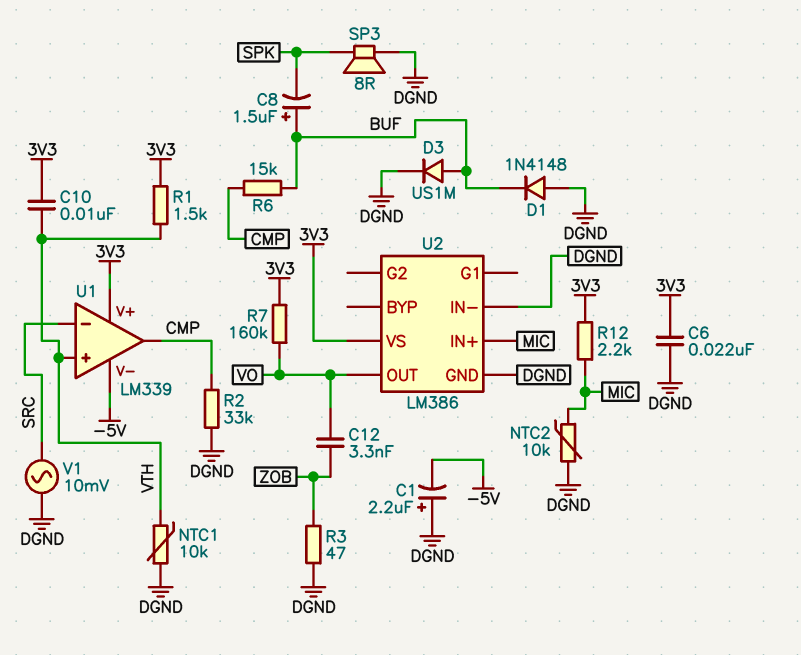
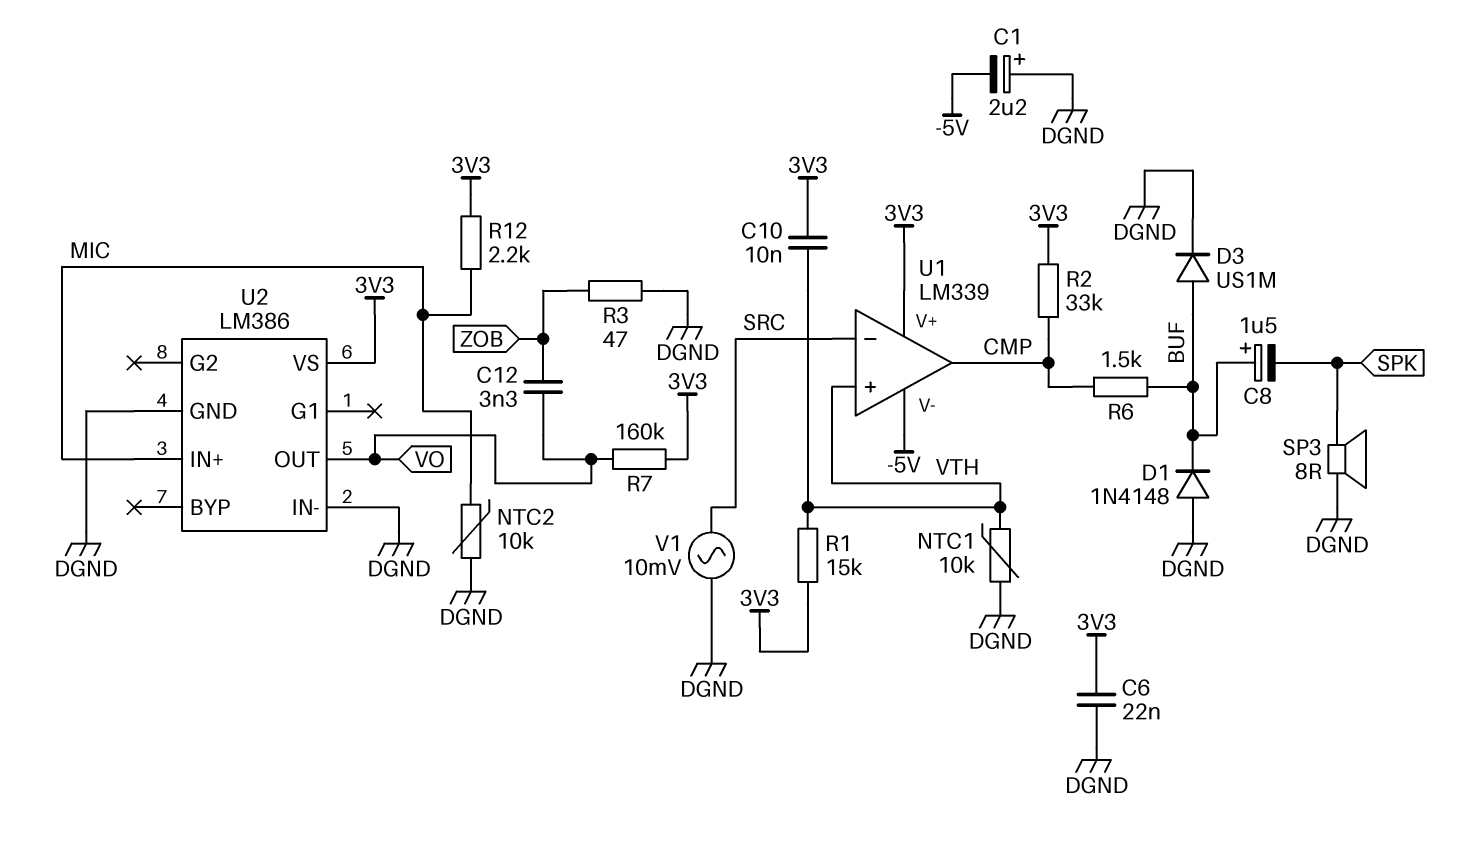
R1: 1.5k (3V3, VTH) -> 15k (3V3, VTH)
R2: 33k (CMP, DGND) -> 33k (3V3, CMP)
R6: 15k (BUF, CMP) -> 1.5k (BUF, CMP)

